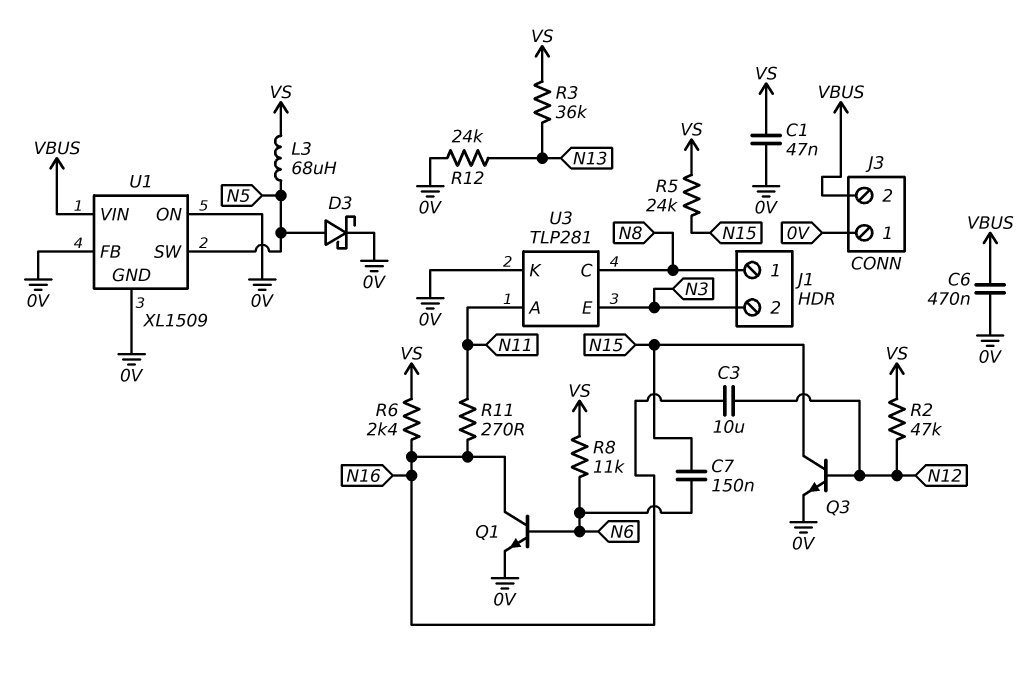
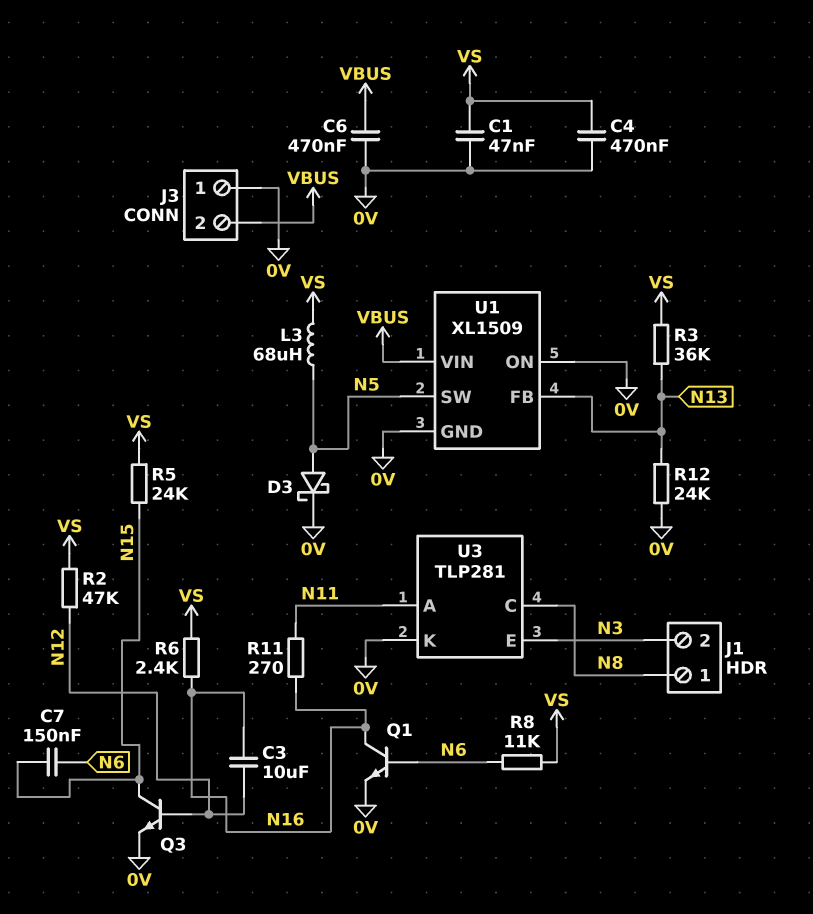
C4: none -> 470nF (0V, VS)
U1 pin FB: 0V -> N13

